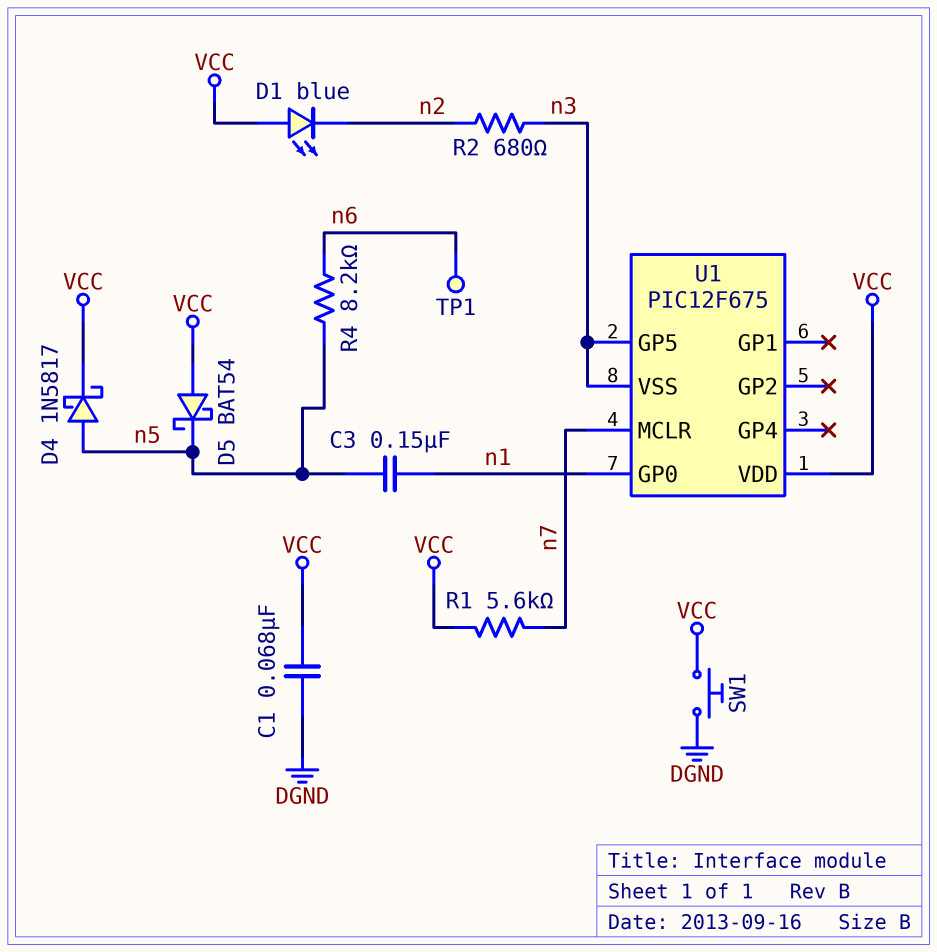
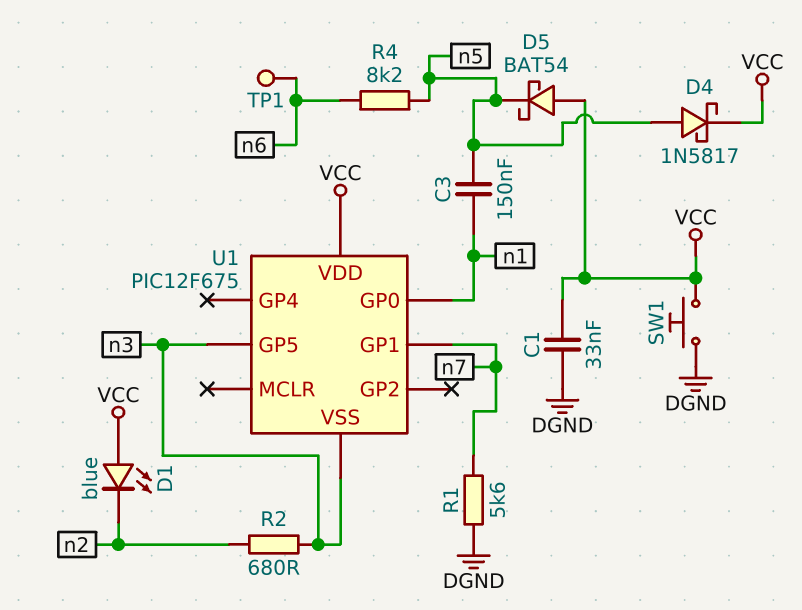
C1: 68nF (DGND, VCC) -> 33nF (DGND, VCC)
R1: 5.6k (VCC, n7) -> 5.6k (DGND, n7)
U1 pin GP1: none -> n7
U1 pin MCLR: n7 -> none

